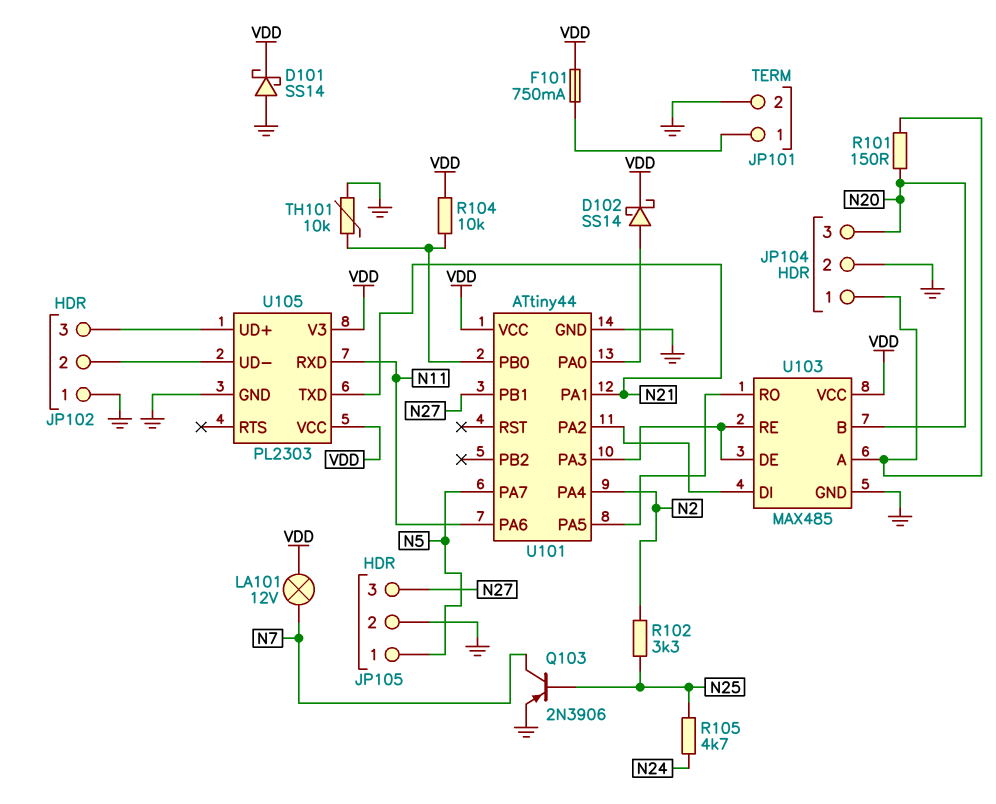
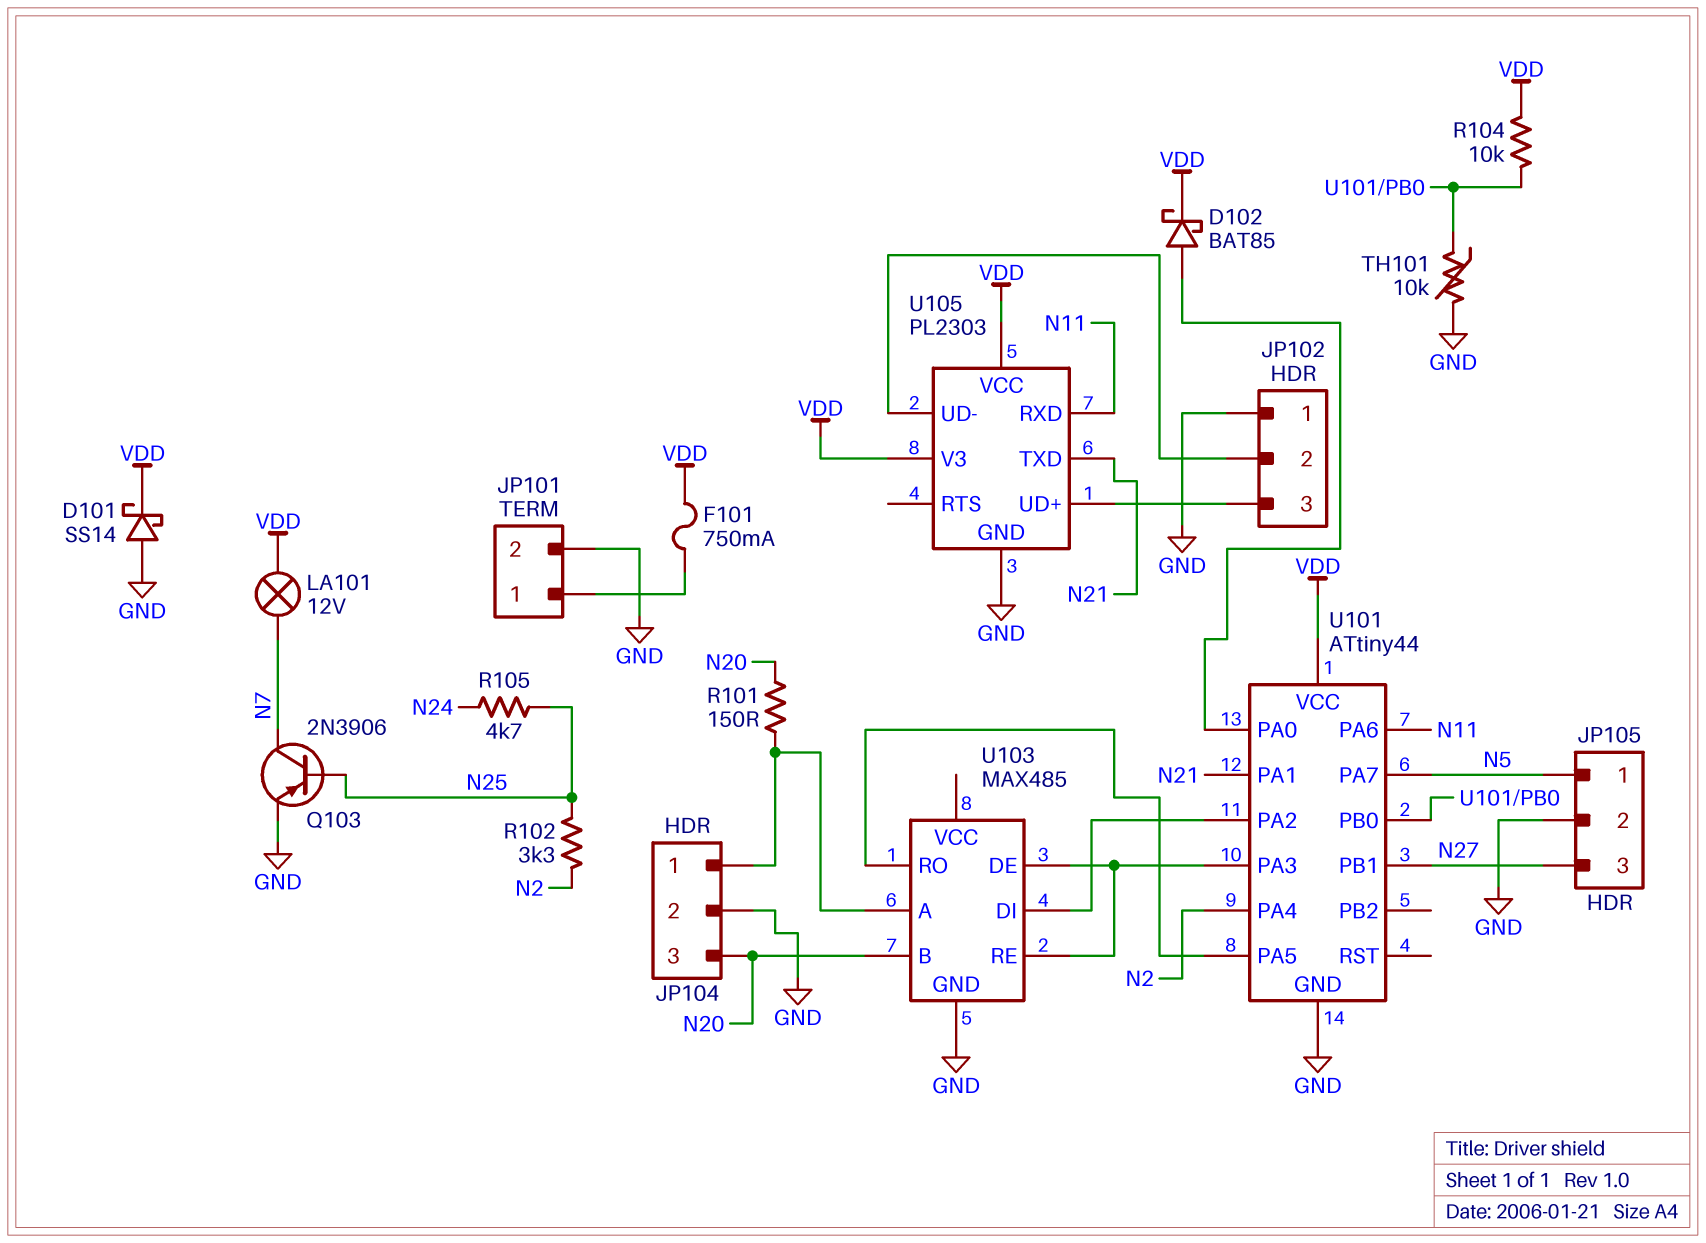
D102: schottky SS14 (A U101/PA0, K VDD) -> schottky BAT85 (A U101/PA0, K VDD)
U103 pin VCC: VDD -> none

